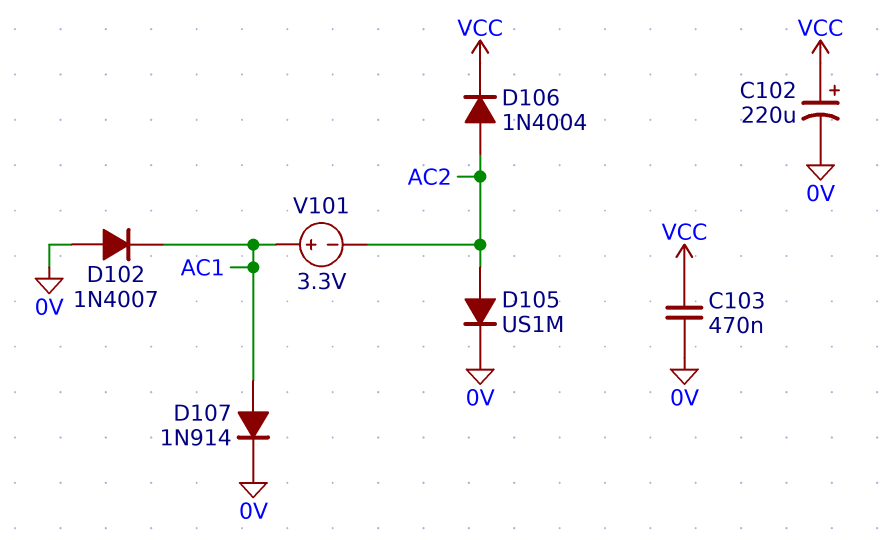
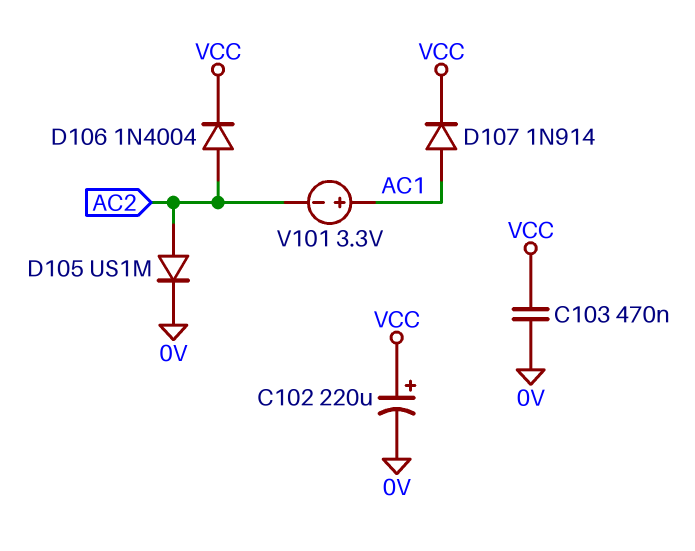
D102: diode 1N4007 (A 0V, K AC1) -> none
D107: diode 1N914 (A AC1, K 0V) -> diode 1N914 (A AC1, K VCC)

